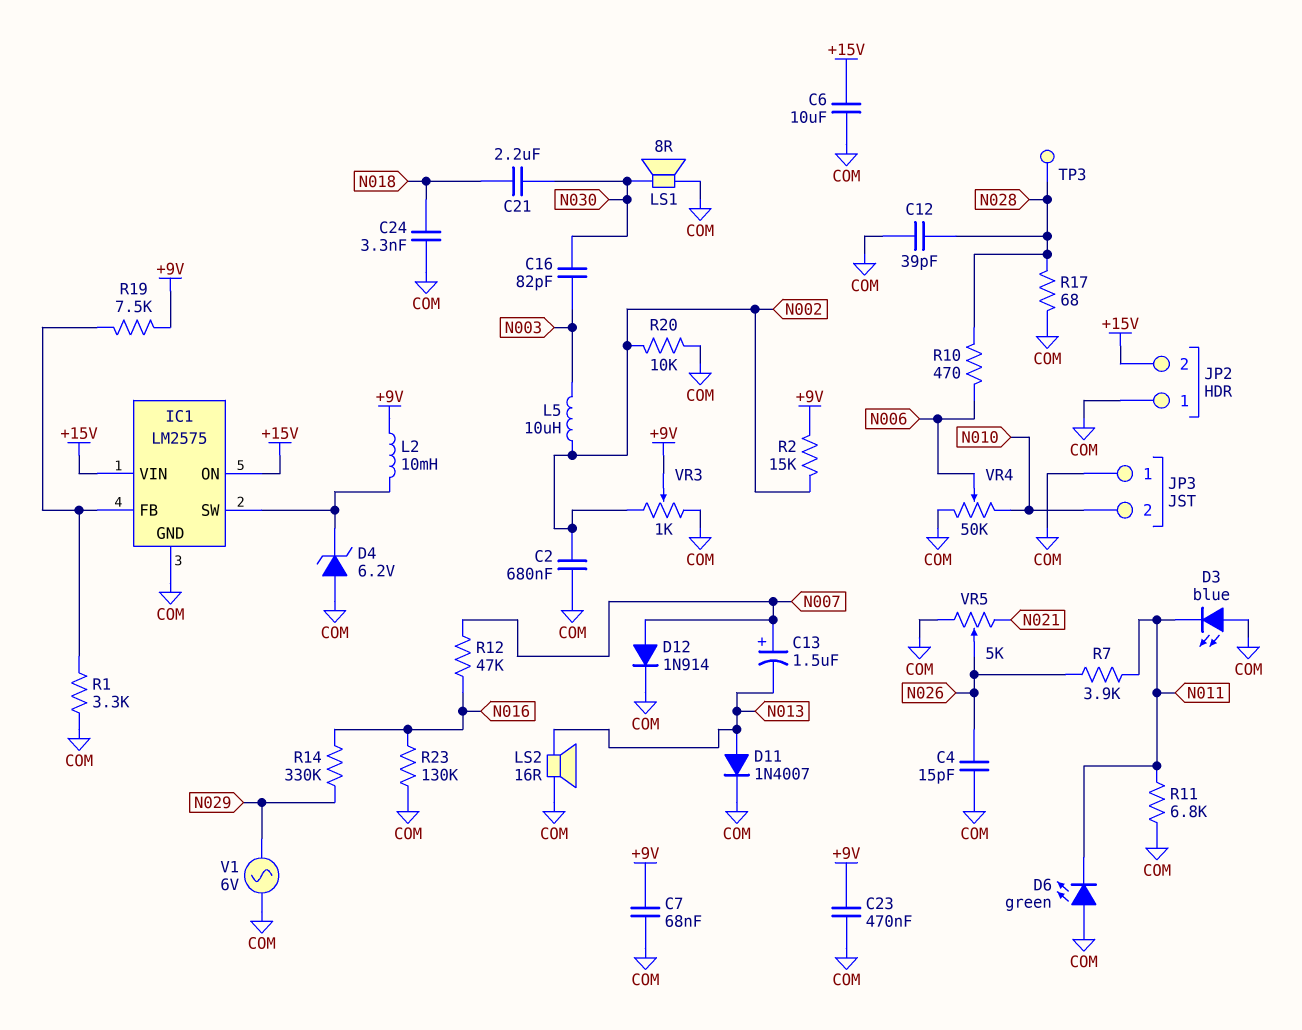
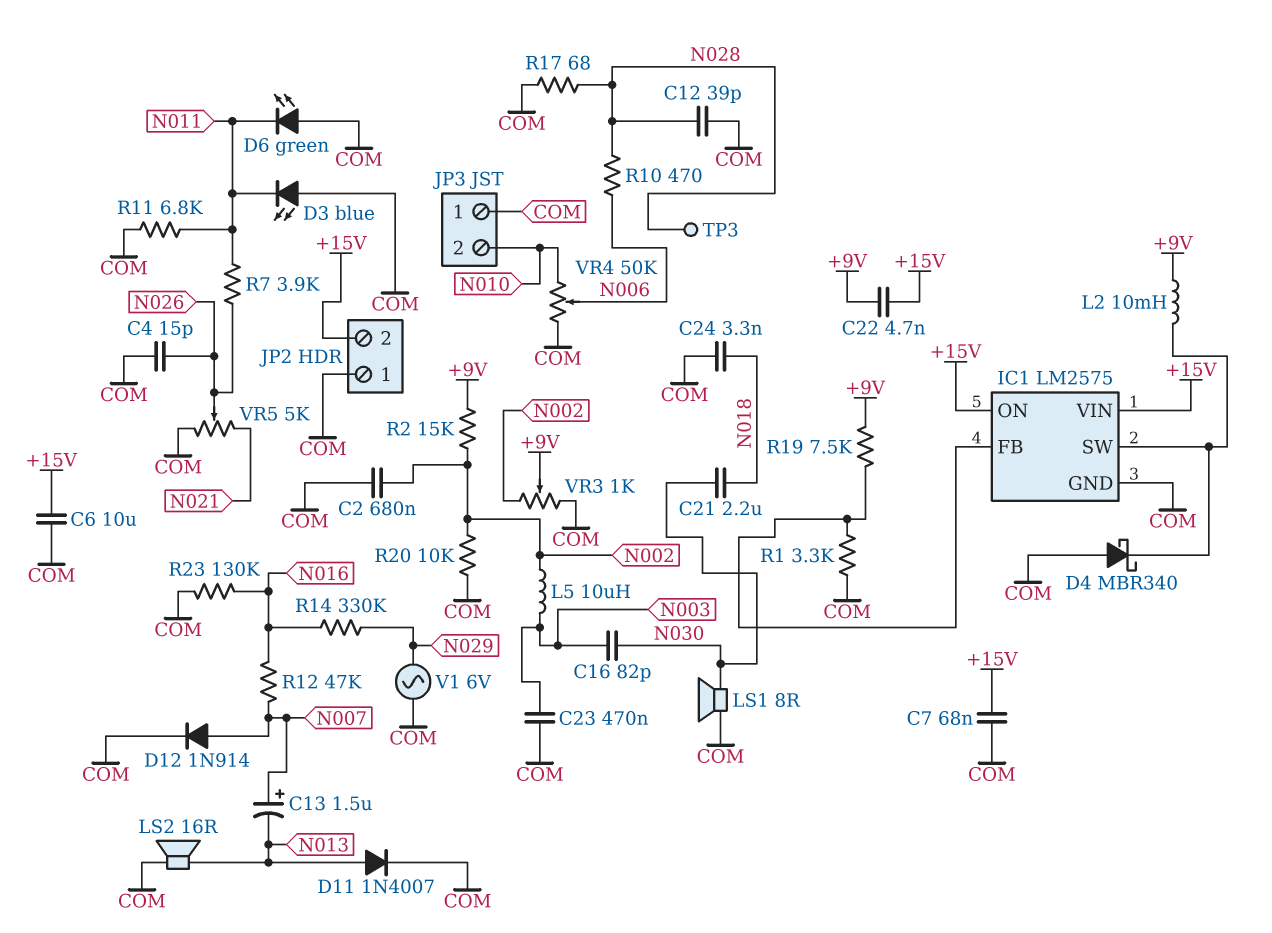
C7: 68nF (+9V, COM) -> 68nF (+15V, COM)
C22: none -> 4.7nF (+9V, +15V)
C23: 470nF (+9V, COM) -> 470nF (COM, N003)
D4: zener 6.2V (A COM, K IC1/SW) -> schottky MBR340 (A COM, K IC1/SW)

